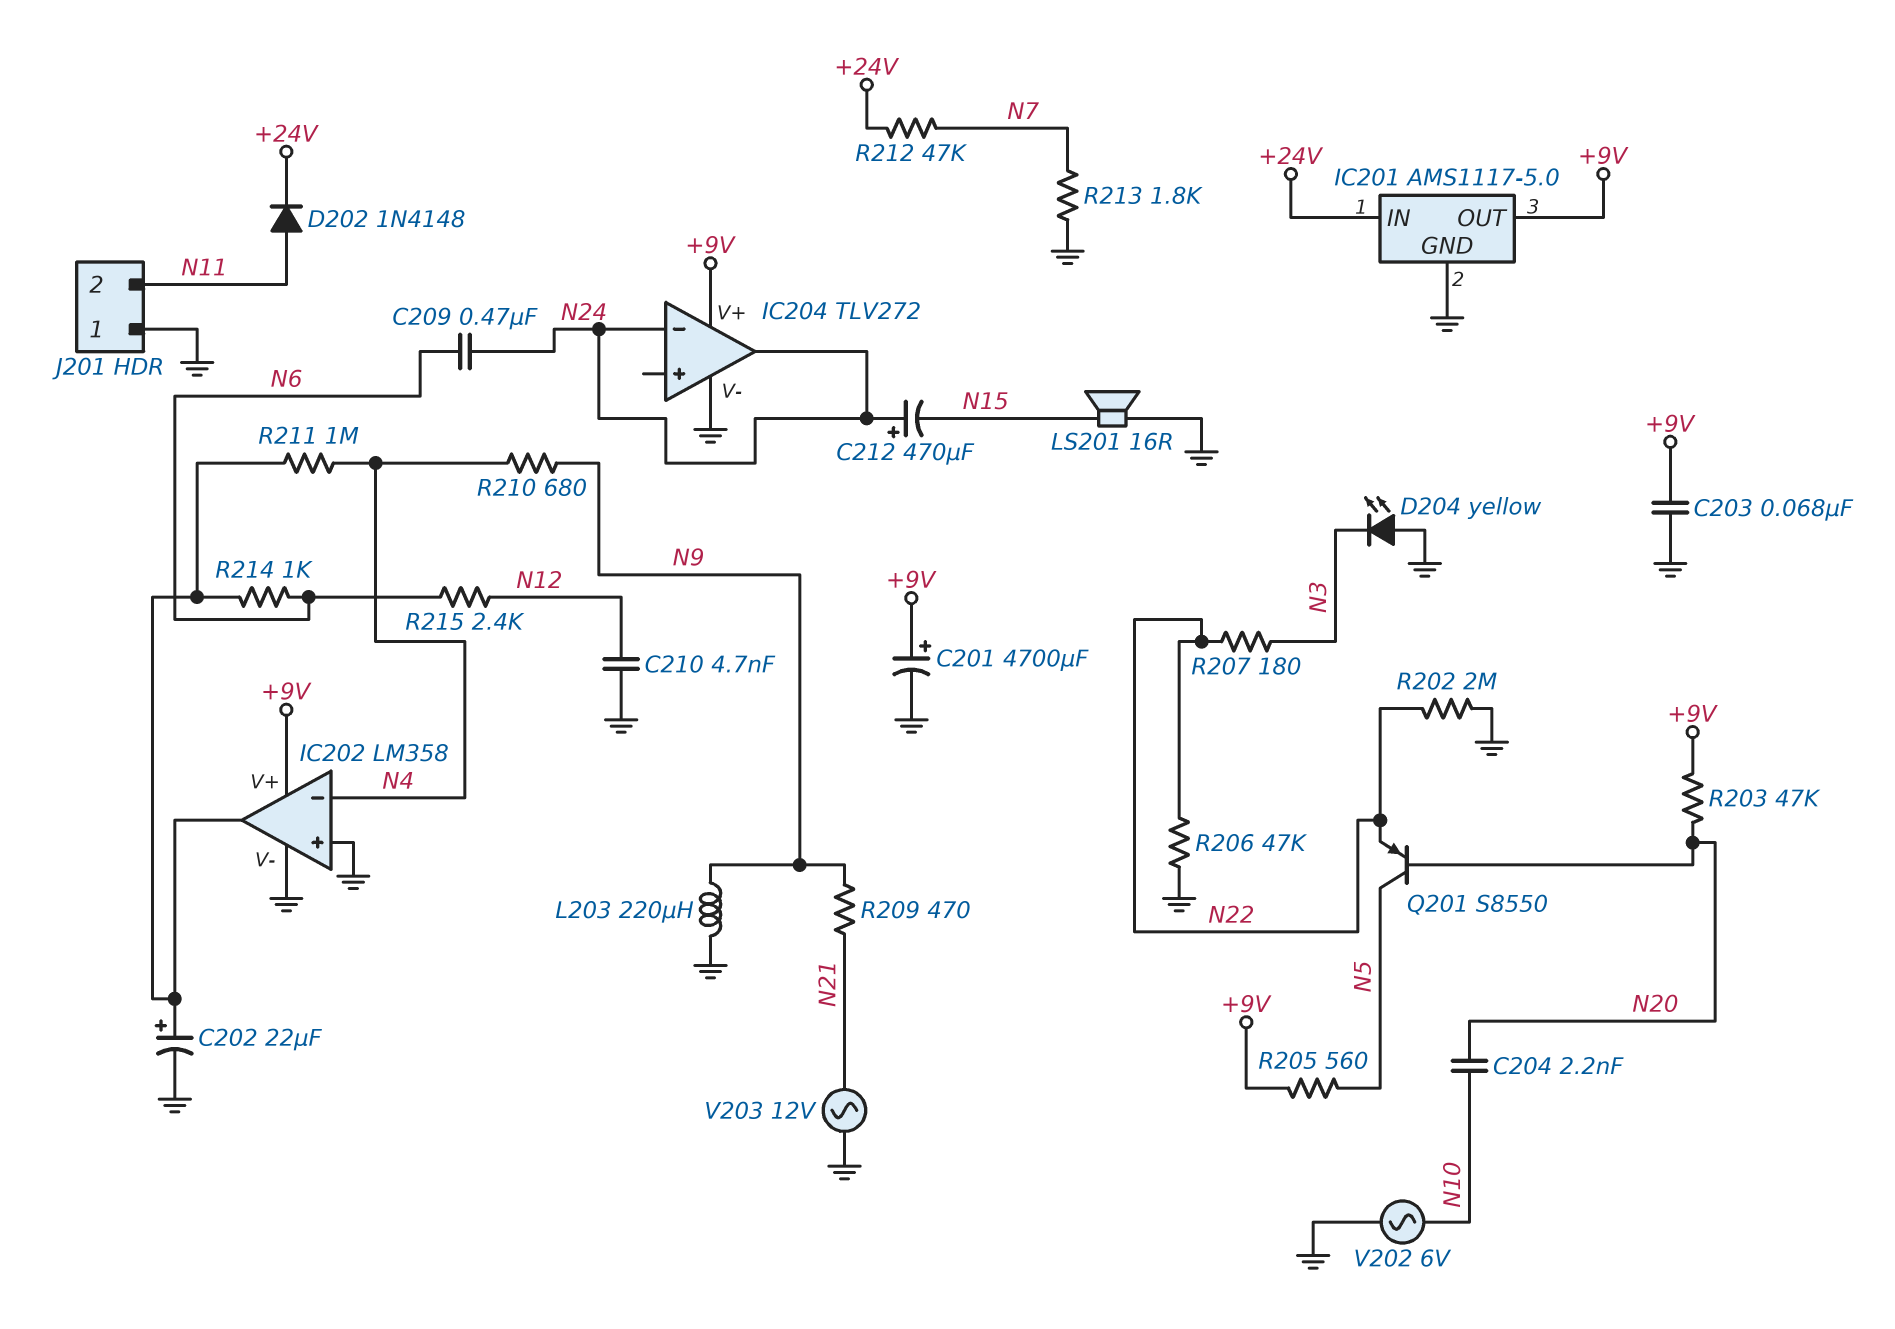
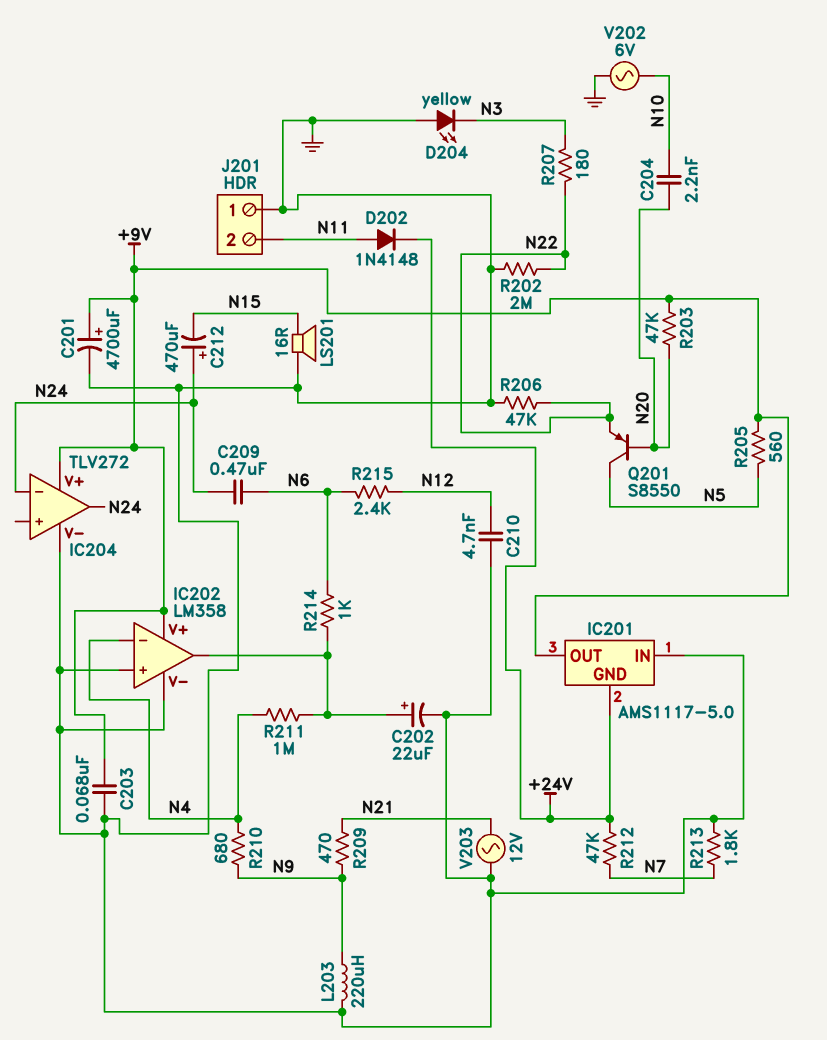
IC201 pin GND: GND -> +24V
IC201 pin IN: +24V -> GND

